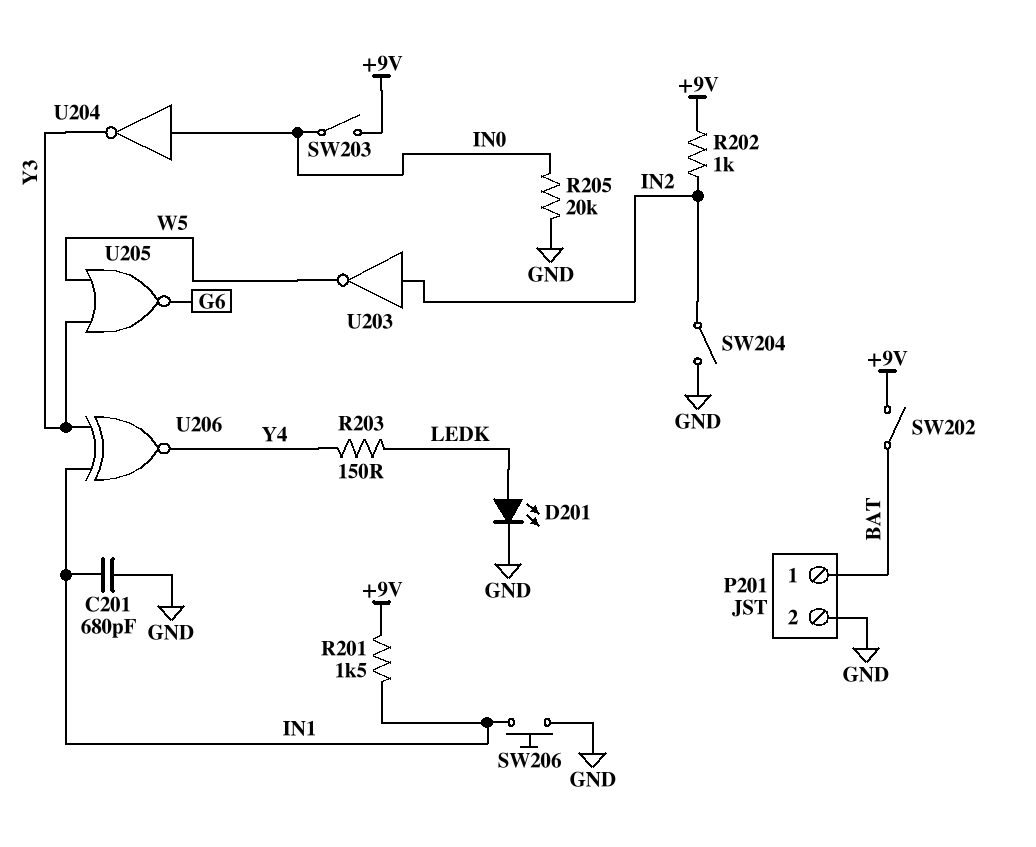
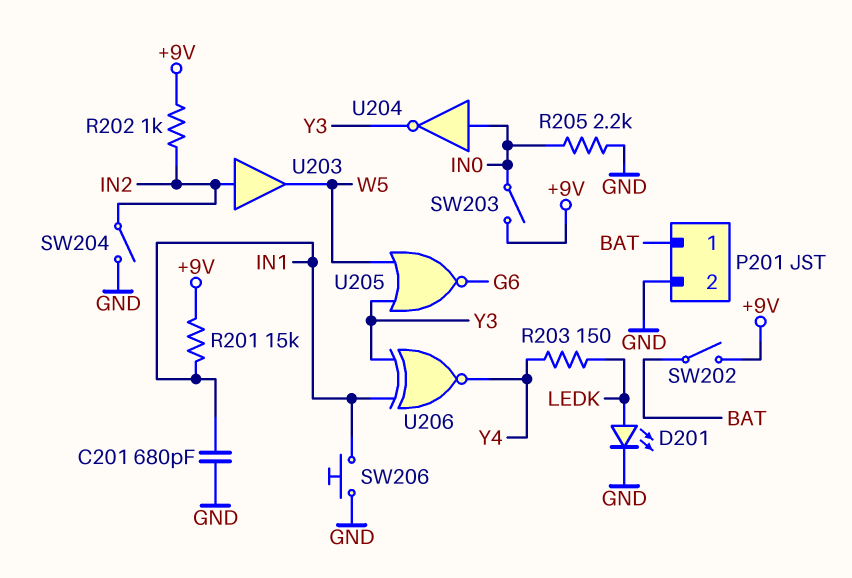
R201: 1.5k (+9V, IN1) -> 15k (+9V, IN1)
R205: 20k (GND, IN0) -> 2.2k (GND, IN0)
U203: NOT (in IN2, out W5) -> buffer (in IN2, out W5)

